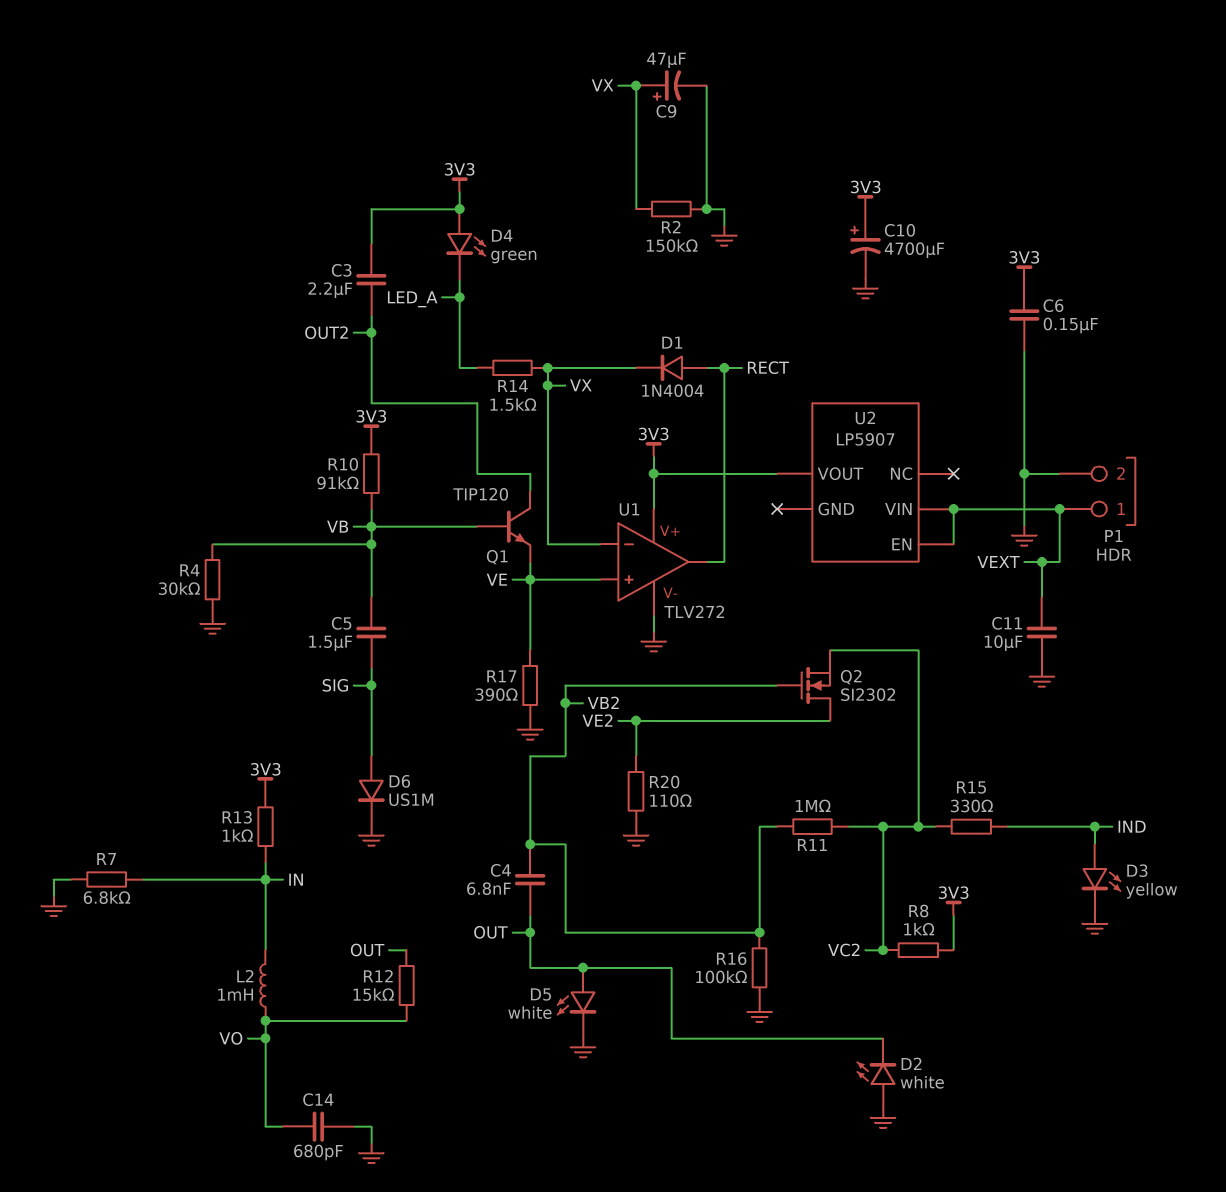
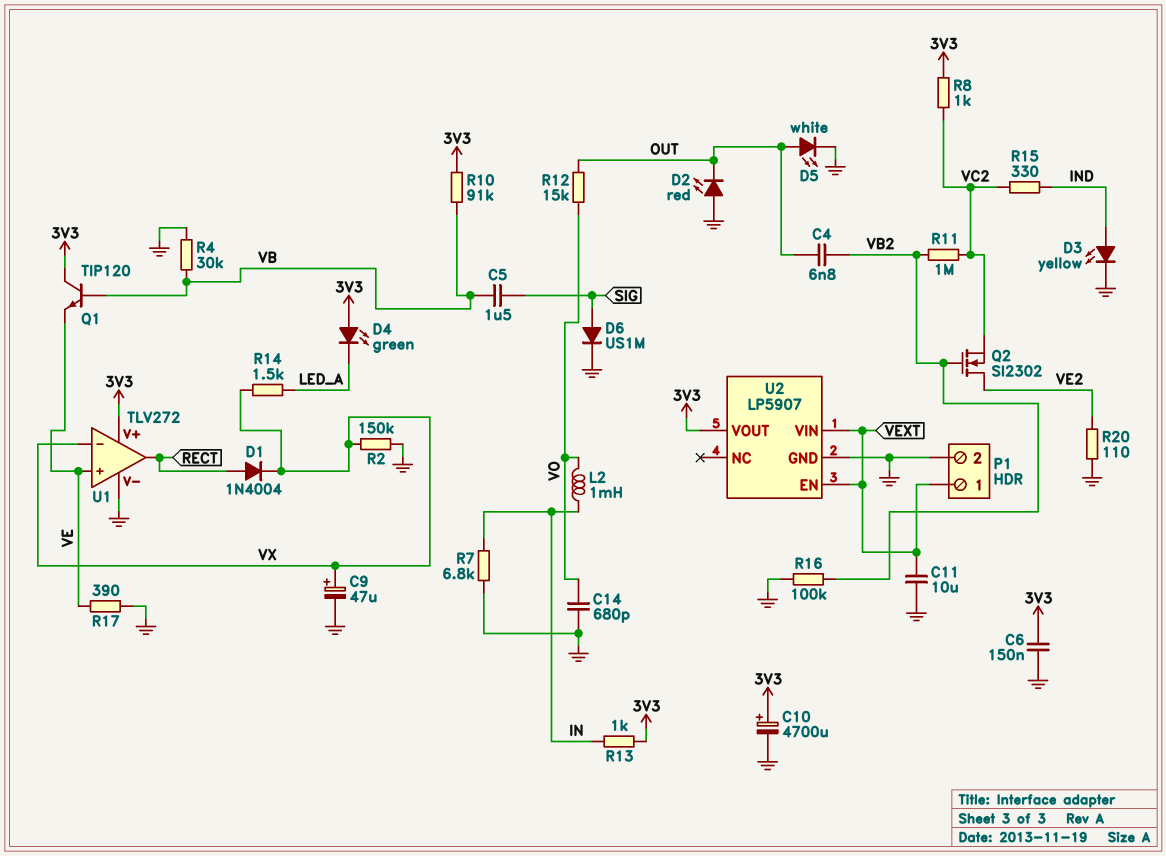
C3: 2.2uF (3V3, OUT2) -> none
D2: LED white (A GND, K OUT) -> LED red (A GND, K OUT)
Q1: NPN TIP120 (B VB, C OUT2, E VE) -> NPN TIP120 (B VB, C 3V3, E VE)
U2 pin GND: none -> GND

